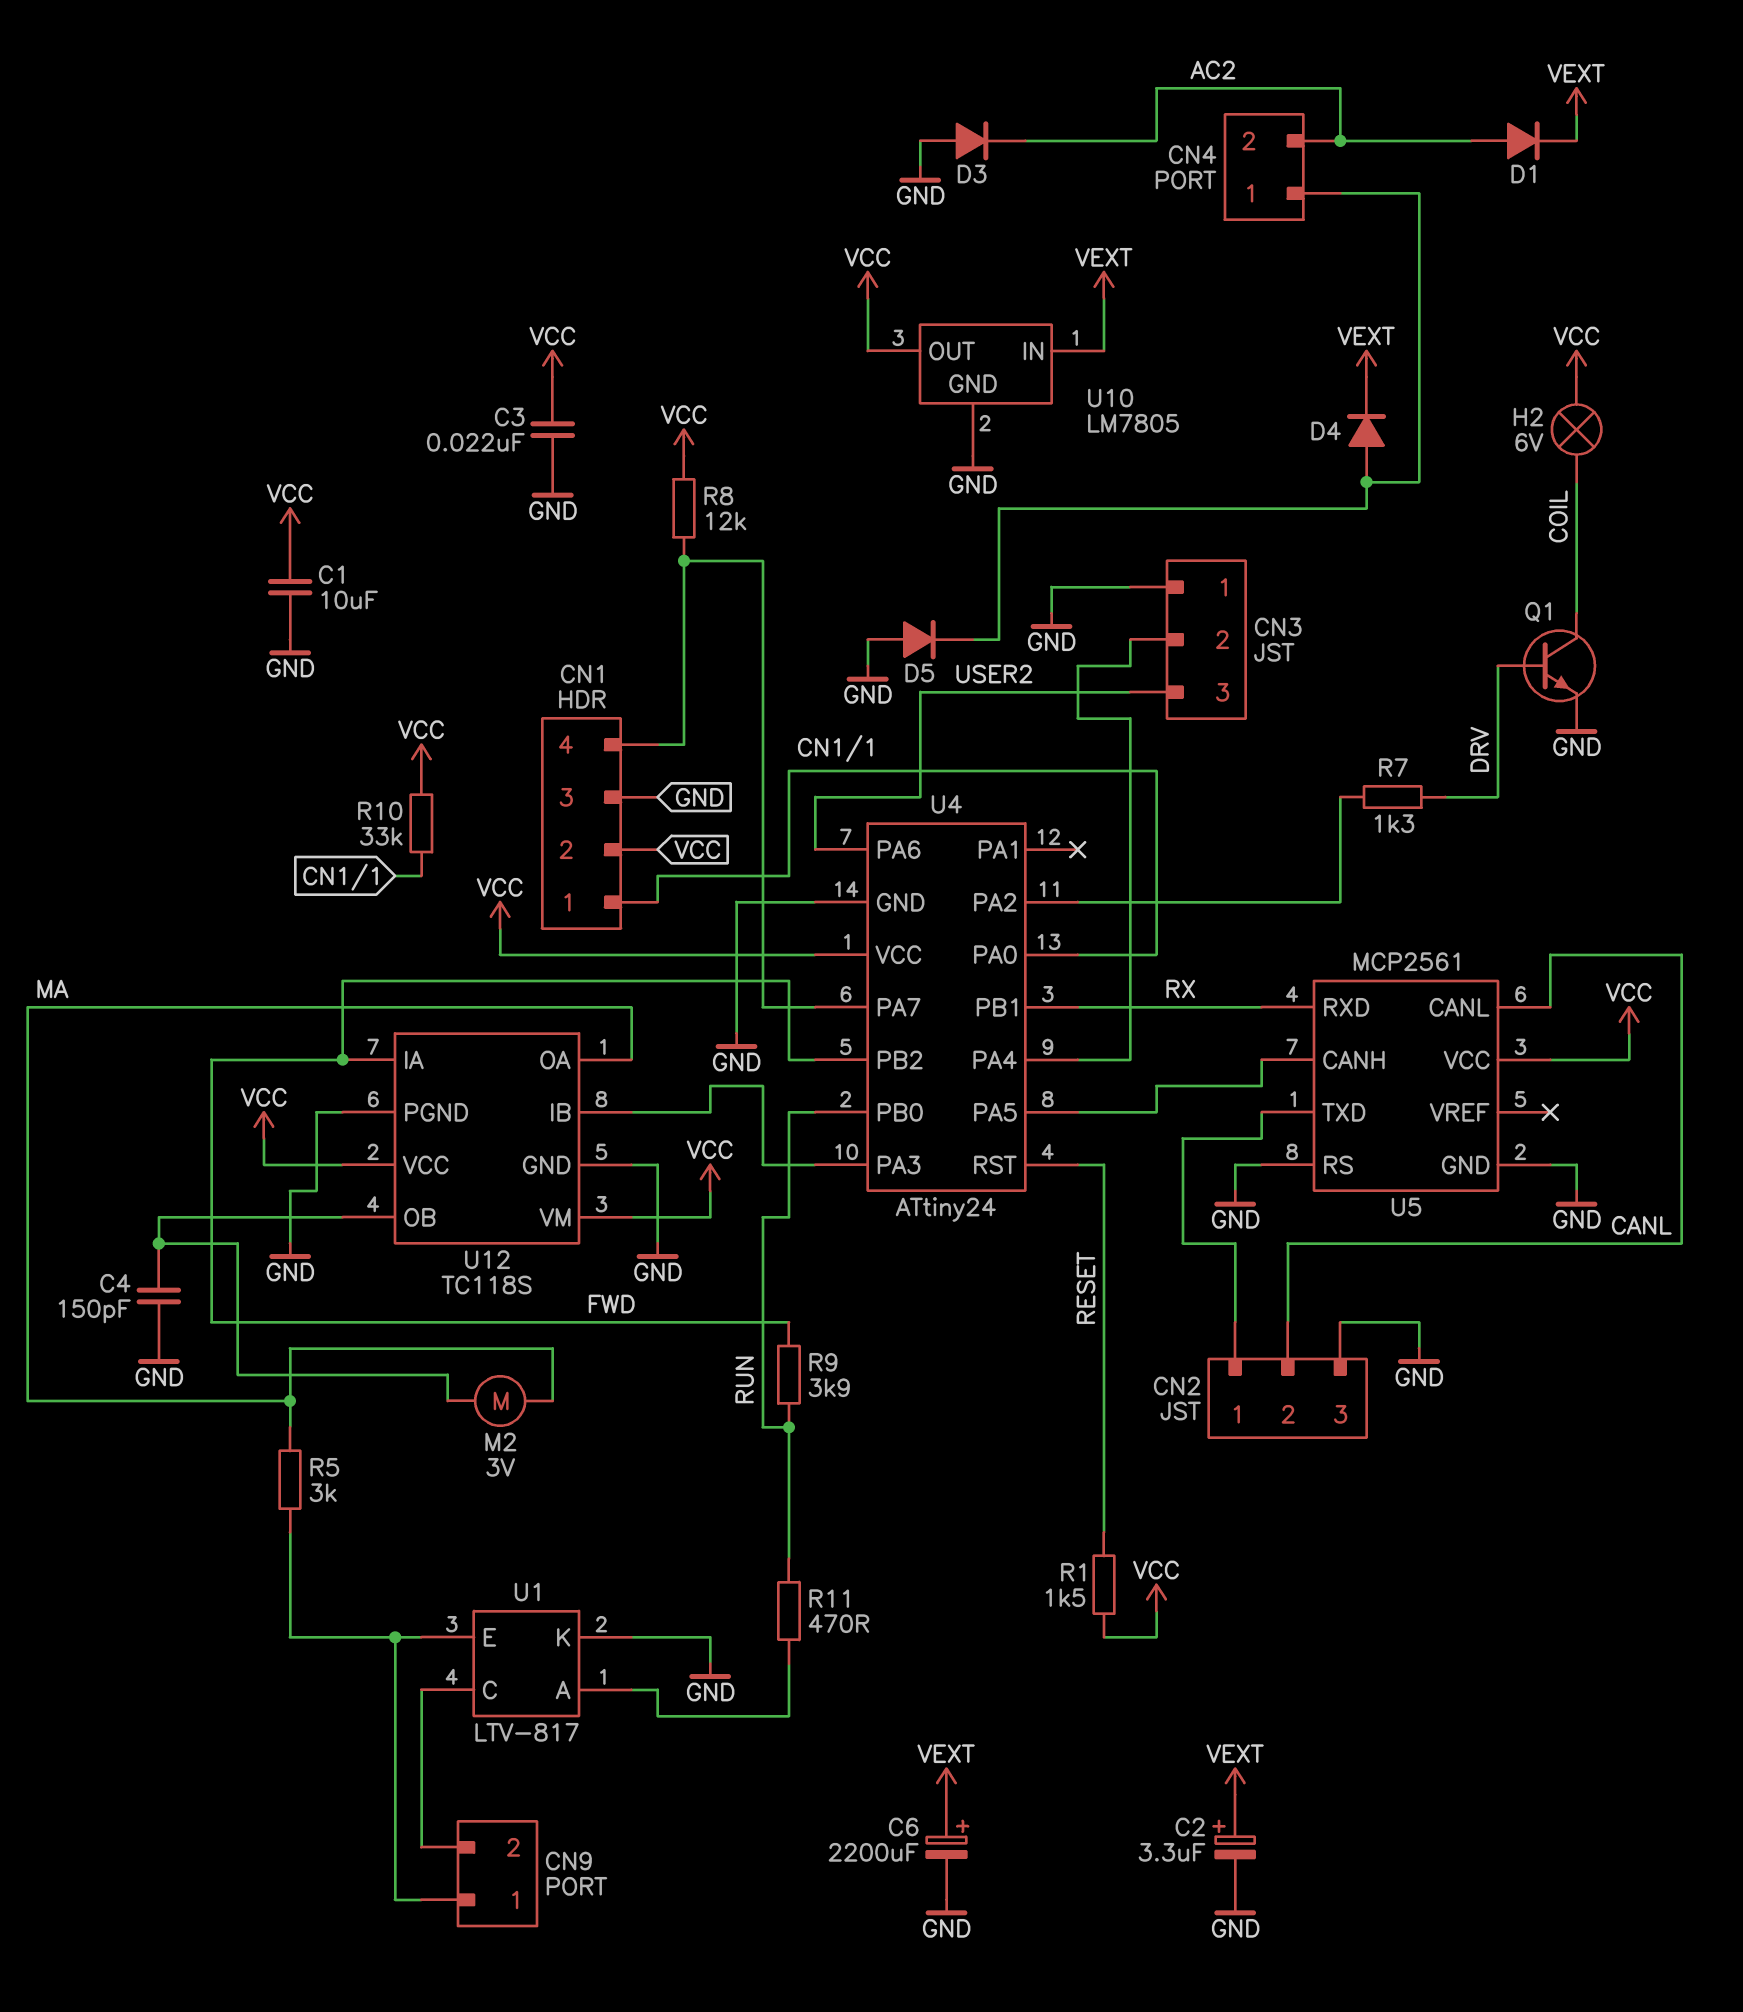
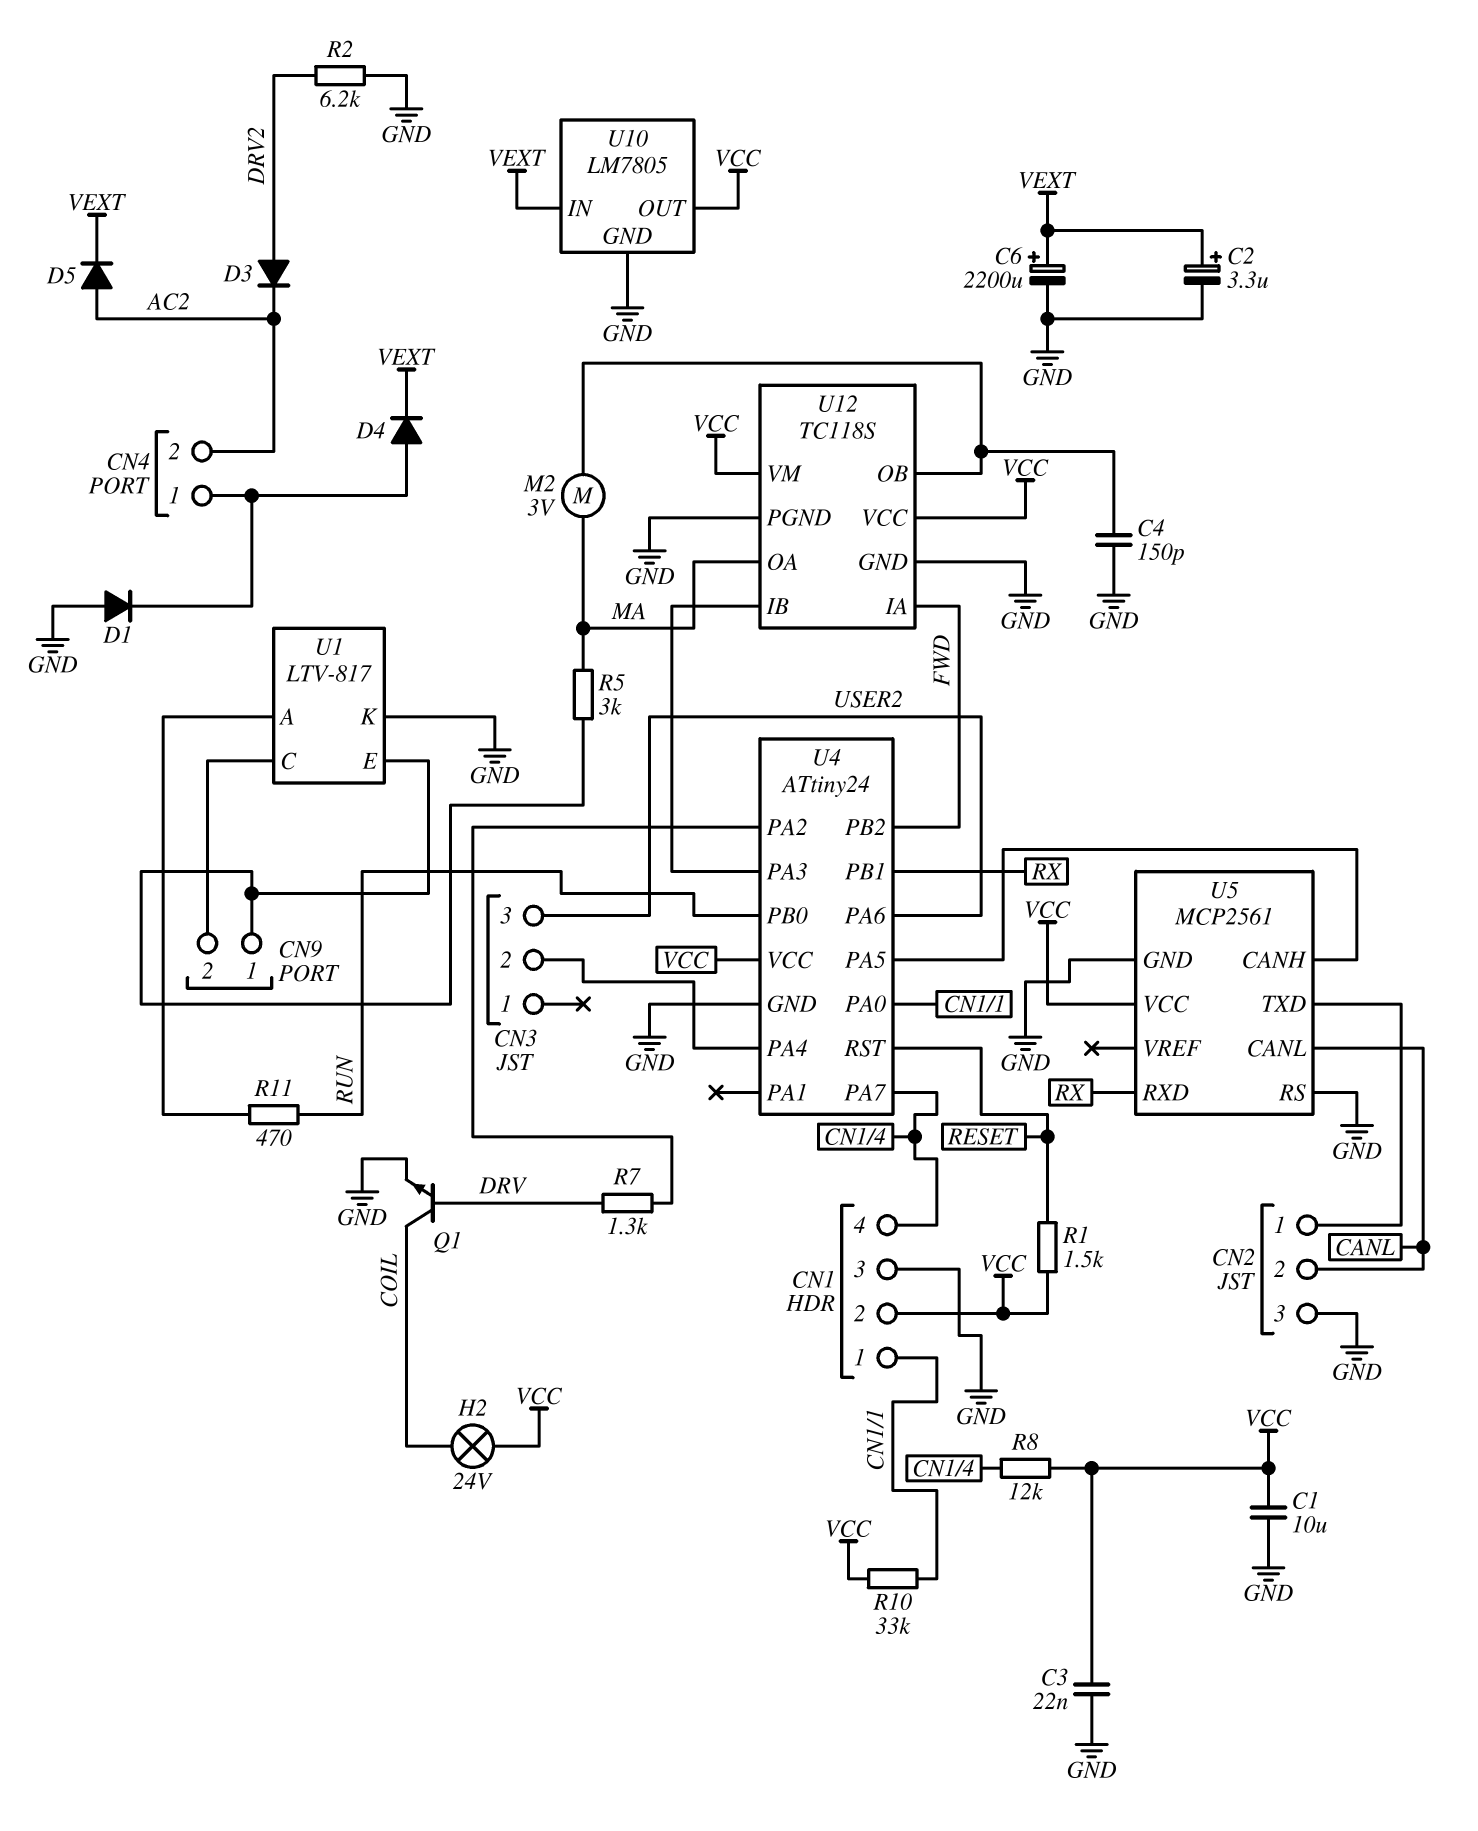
CN3 pin 1: GND -> none
D1: diode (A AC2, K VEXT) -> diode (A GND, K CN4/1)
D3: diode (A GND, K AC2) -> diode (A DRV2, K AC2)
D5: diode (A GND, K CN4/1) -> diode (A AC2, K VEXT)
H2: lamp 6V (COIL, VCC) -> lamp 24V (COIL, VCC)
R2: none -> 6.2k (DRV2, GND)
R9: 3.9k (FWD, RUN) -> none

